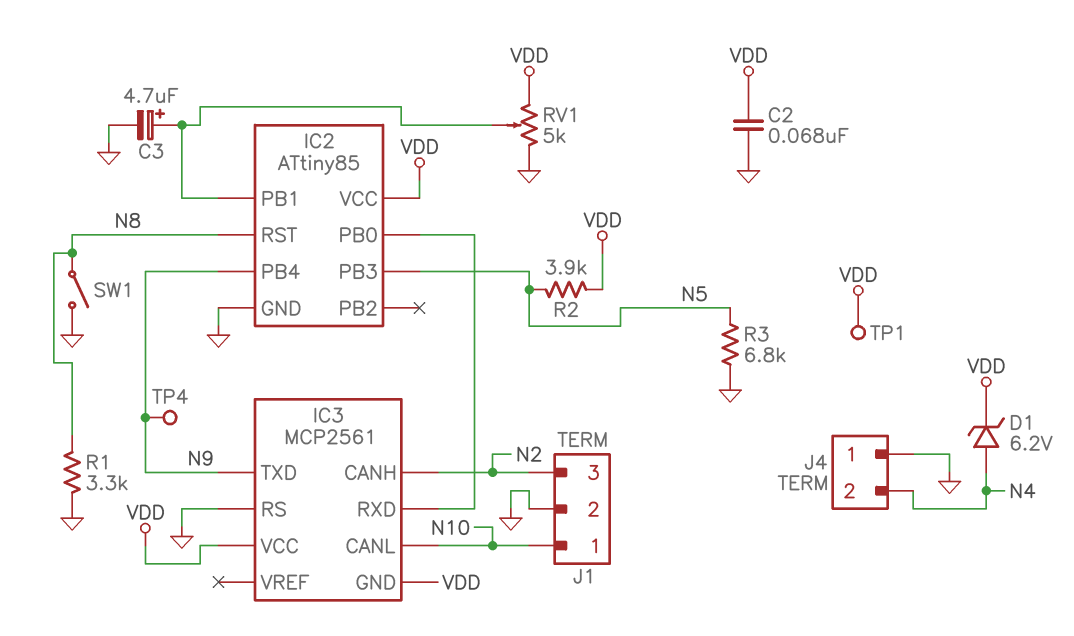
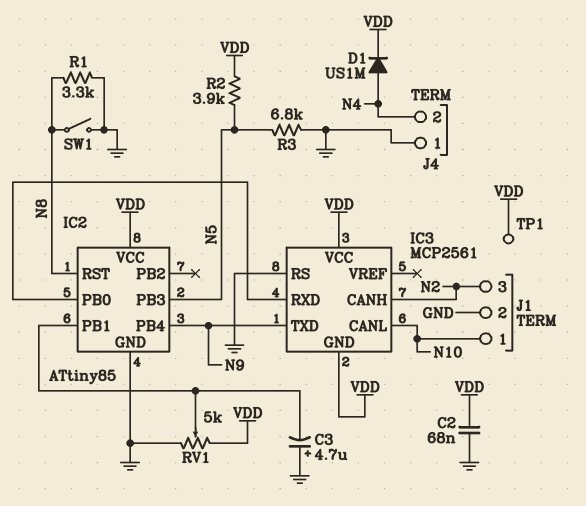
C3: 4.7uF (plus IC2/PB1, minus GND) -> 4.7uF (plus GND, minus IC2/PB1)
D1: zener 6.2V (A N4, K VDD) -> diode US1M (A N4, K VDD)
TP4: test point (N9) -> none

